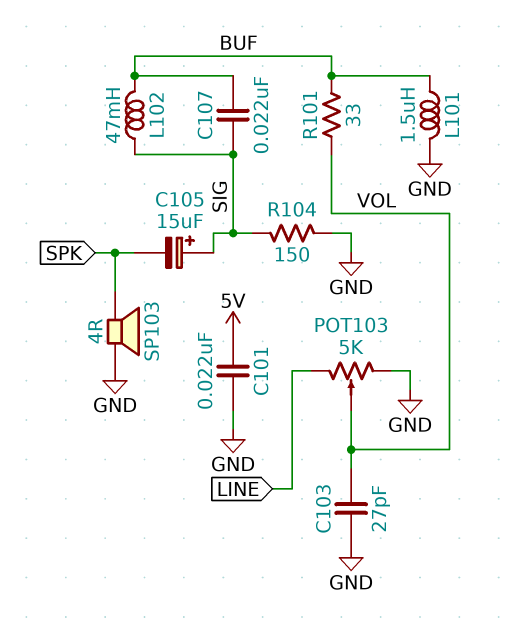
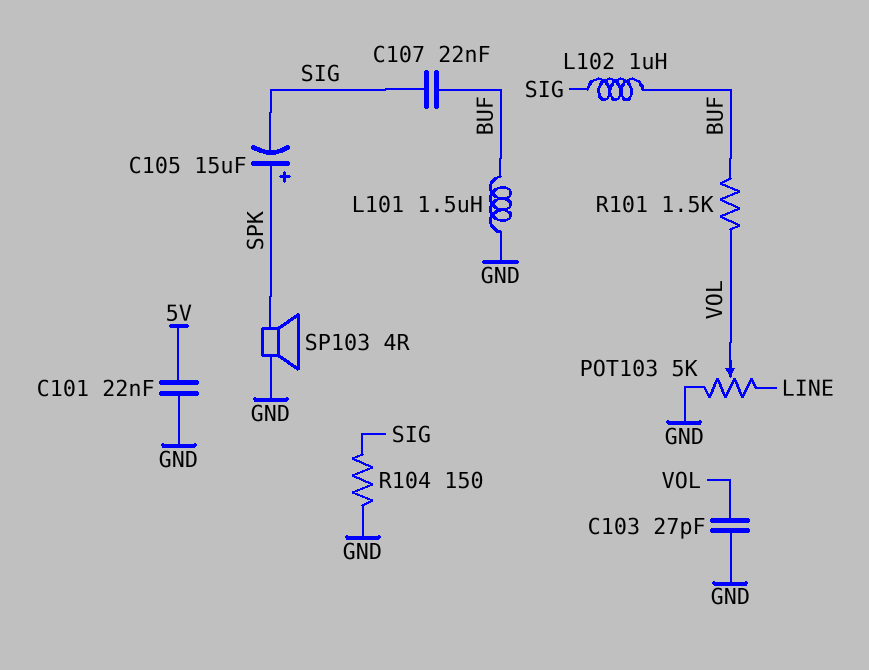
C105: 15uF (plus SIG, minus SPK) -> 15uF (plus SPK, minus SIG)
L102: 47mH (BUF, SIG) -> 1uH (BUF, SIG)
R101: 33 (BUF, VOL) -> 1.5k (BUF, VOL)

